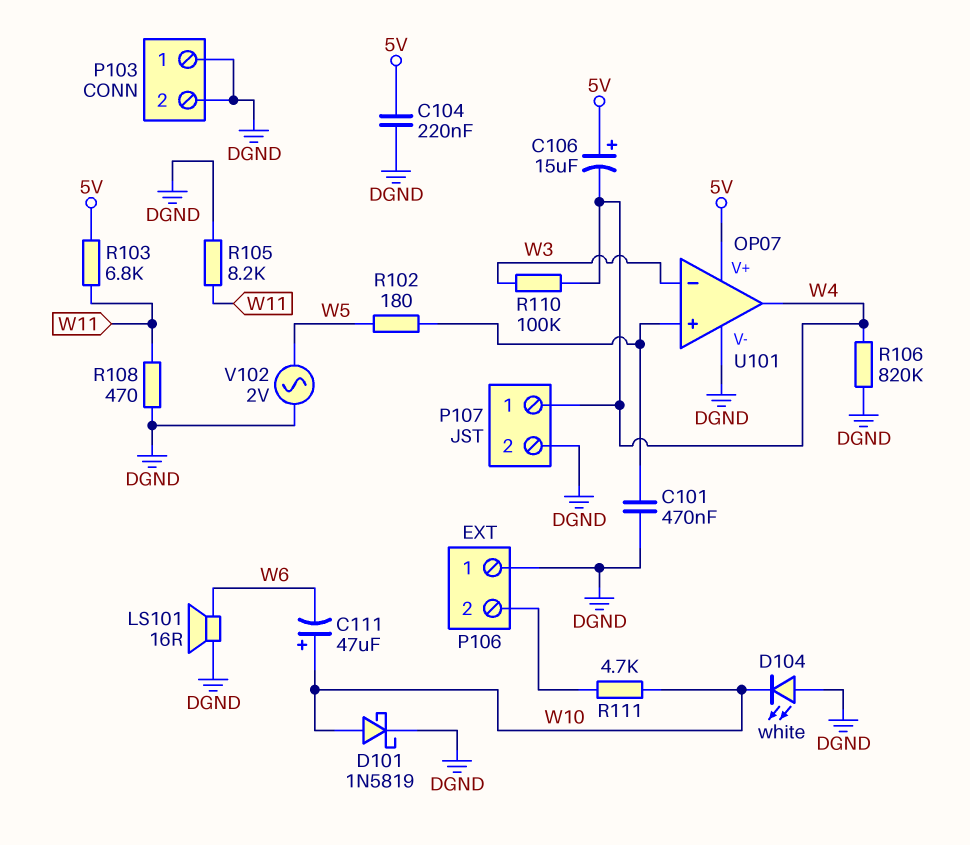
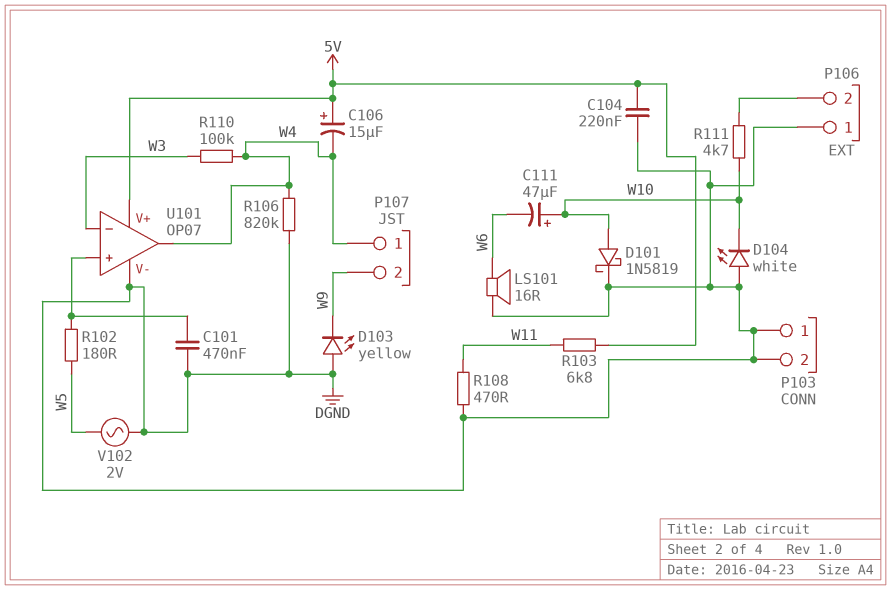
D103: none -> LED yellow (A DGND, K W9)
P107 pin 2: DGND -> W9
R105: 8.2k (DGND, W11) -> none

